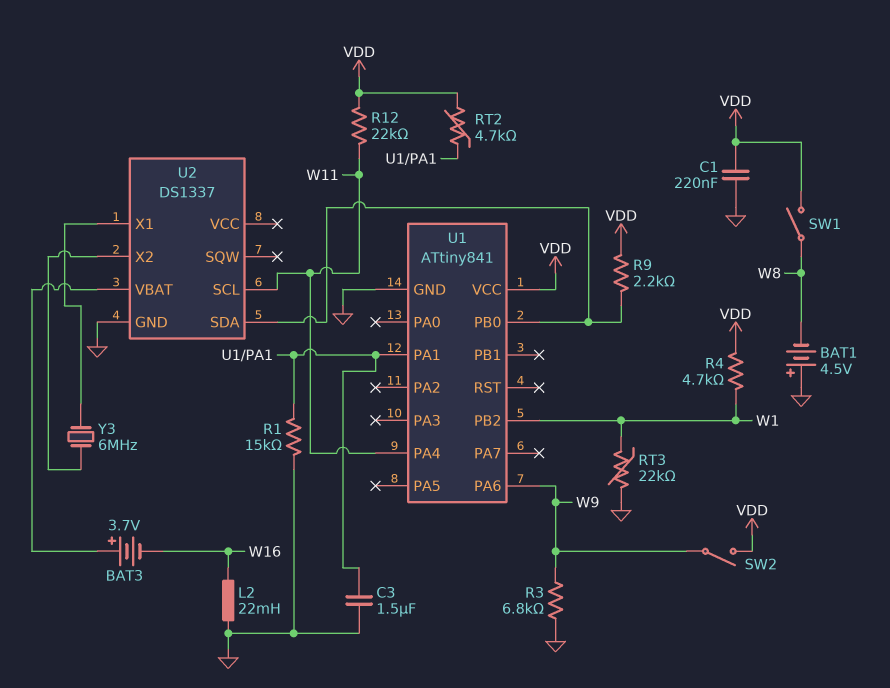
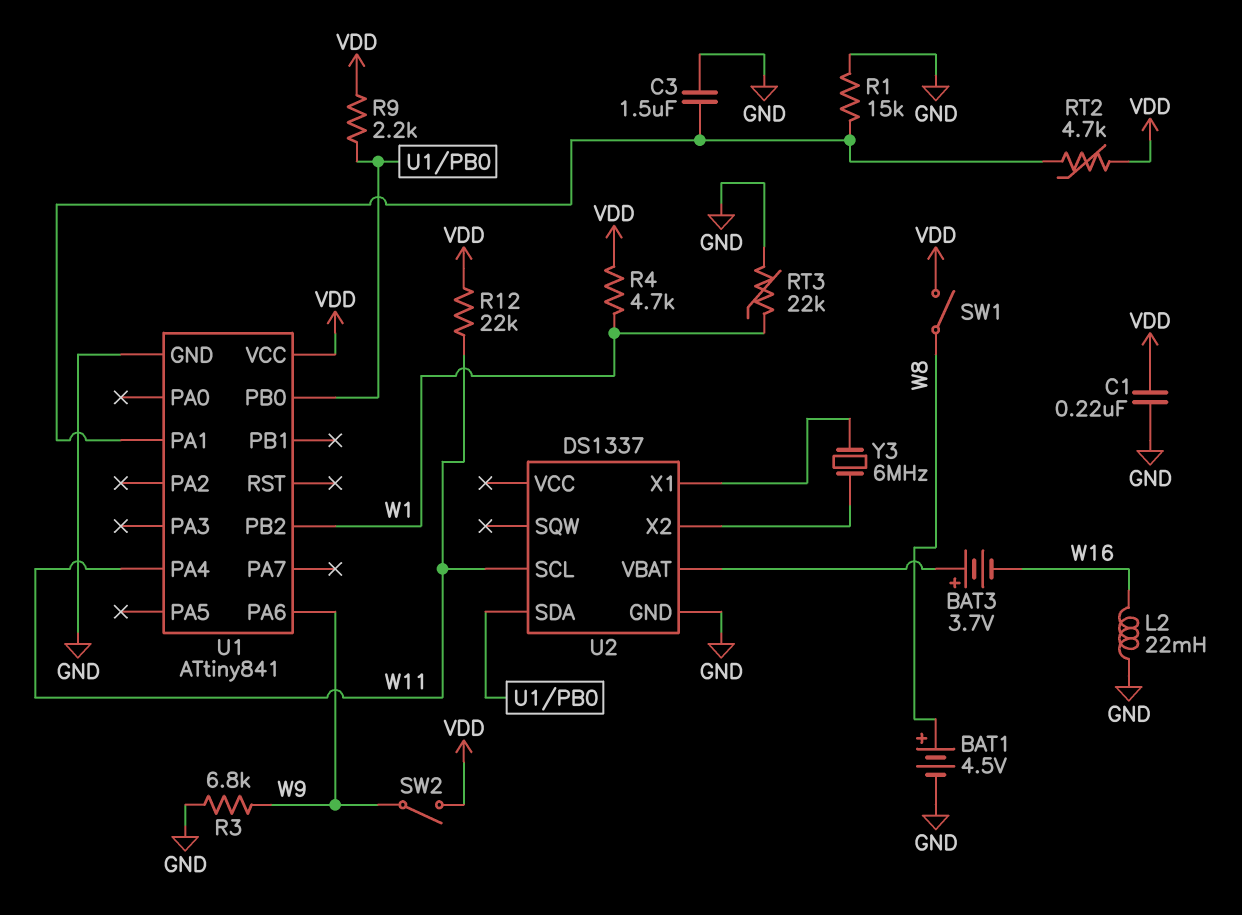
BAT1: 4.5V (plus GND, minus W8) -> 4.5V (plus W8, minus GND)

